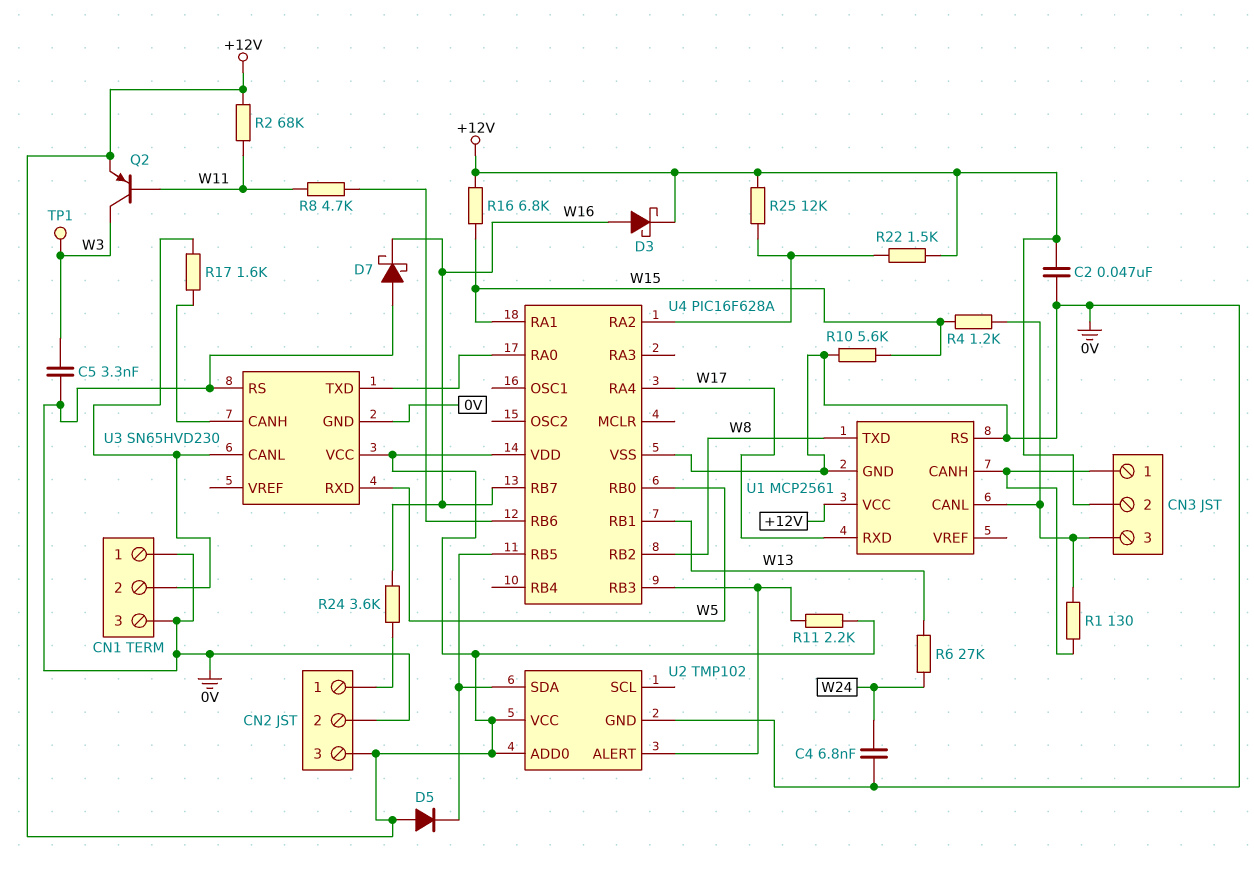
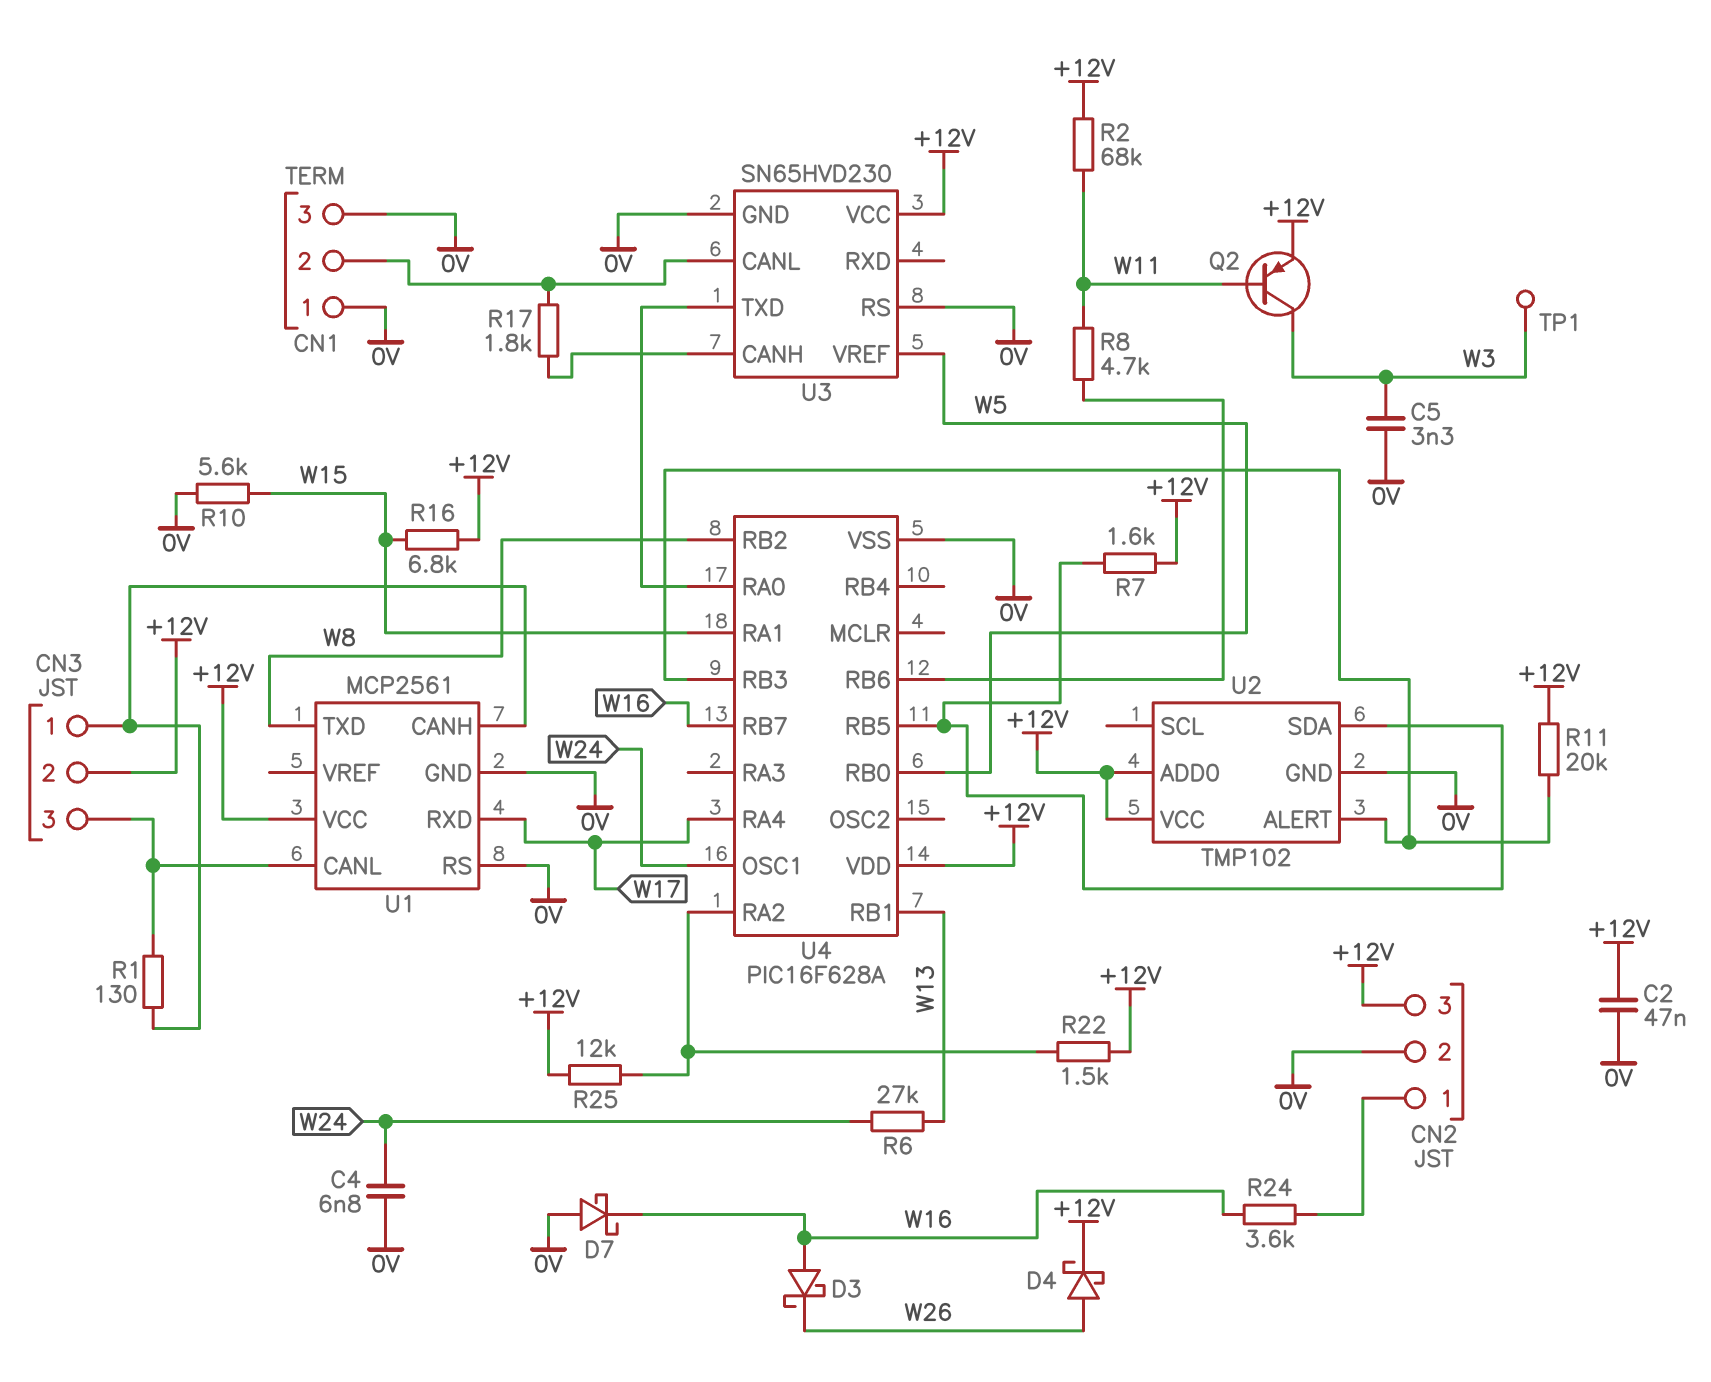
D3: schottky (A W16, K +12V) -> schottky (A W16, K W26)
D4: none -> schottky (A W26, K +12V)
D5: diode (A +12V, K U2/SDA) -> none
R4: 1.2k (CN3/3, W15) -> none
R7: none -> 1.6k (+12V, U2/SDA)
R11: 2.2k (+12V, U2/ALERT) -> 20k (+12V, U2/ALERT)
R17: 1.6k (CN1/2, U3/CANH) -> 1.8k (CN1/2, U3/CANH)
U3 pin RXD: W5 -> none
U3 pin VREF: none -> W5
U4 pin OSC1: none -> W24

